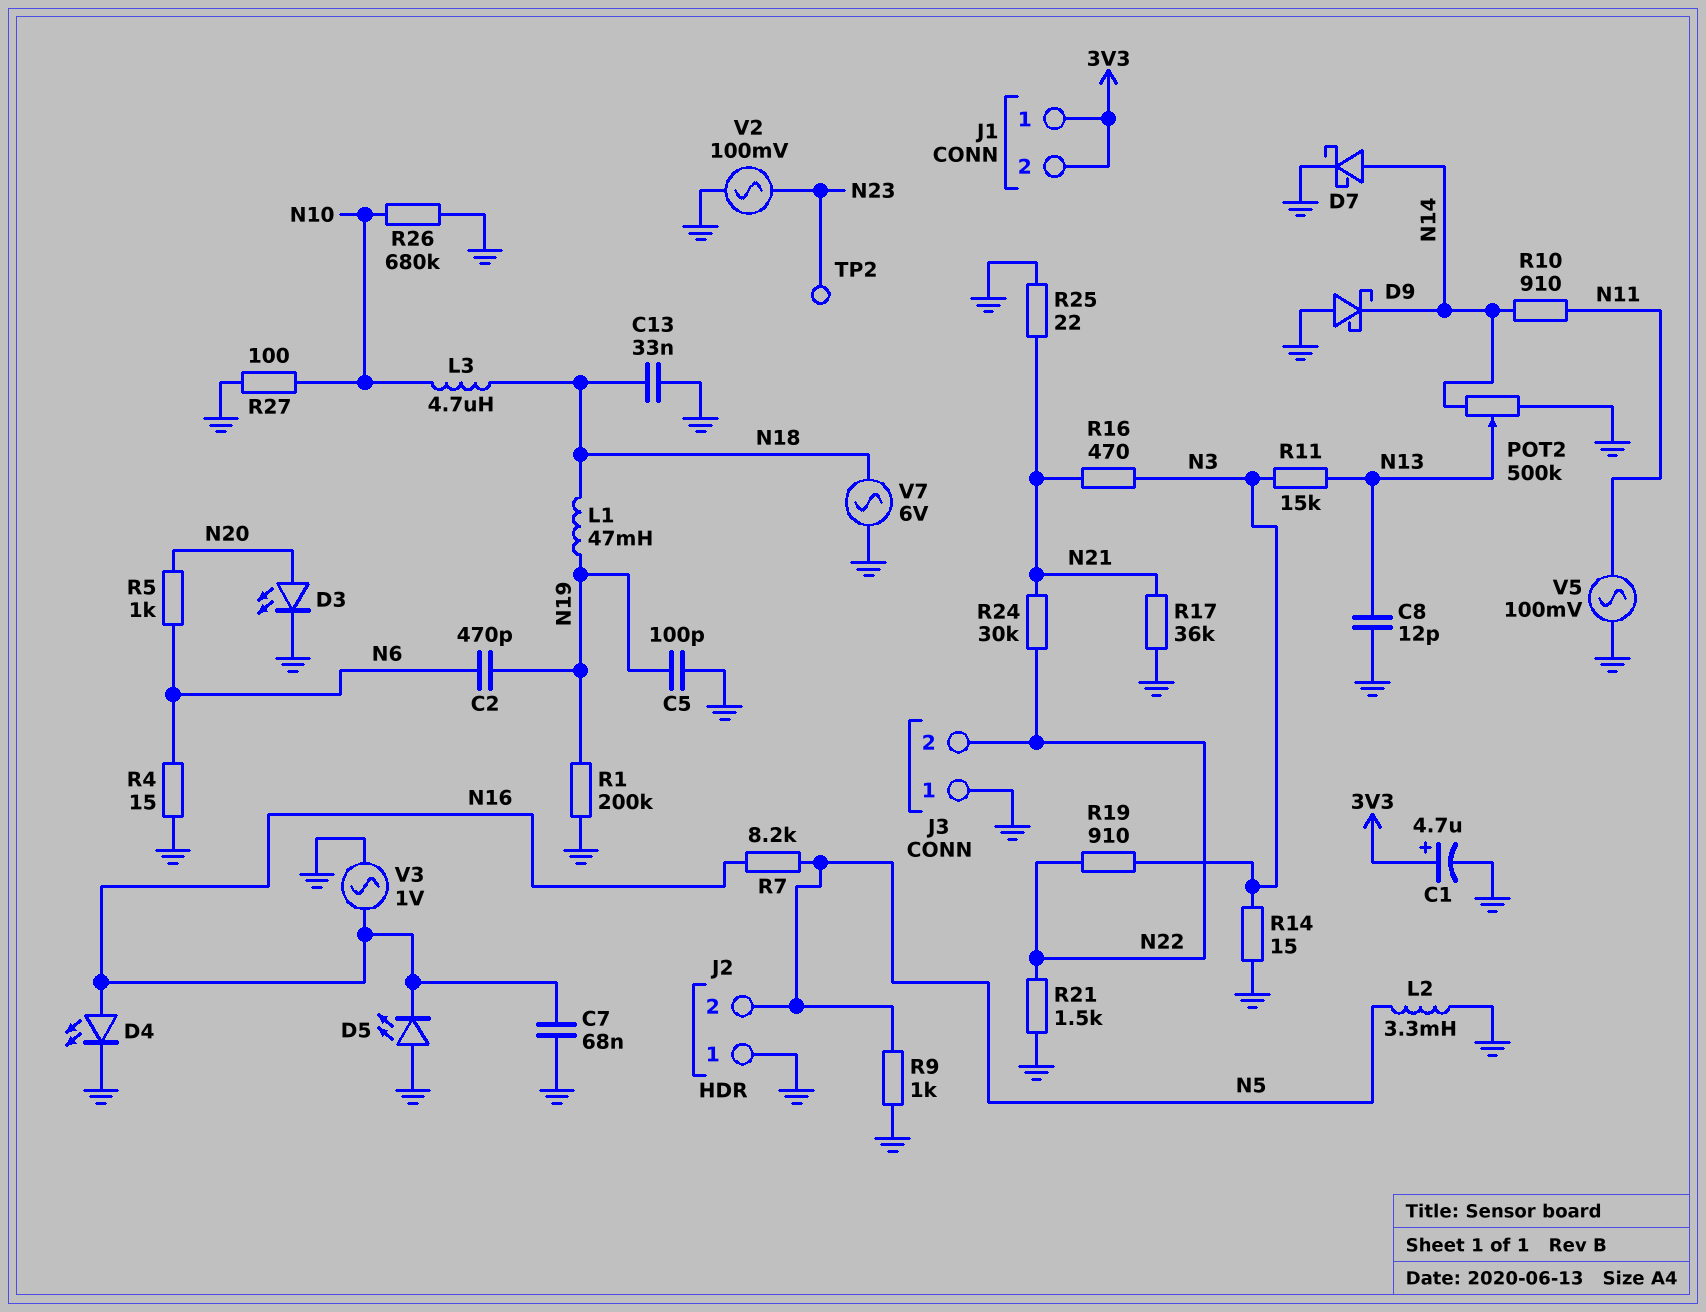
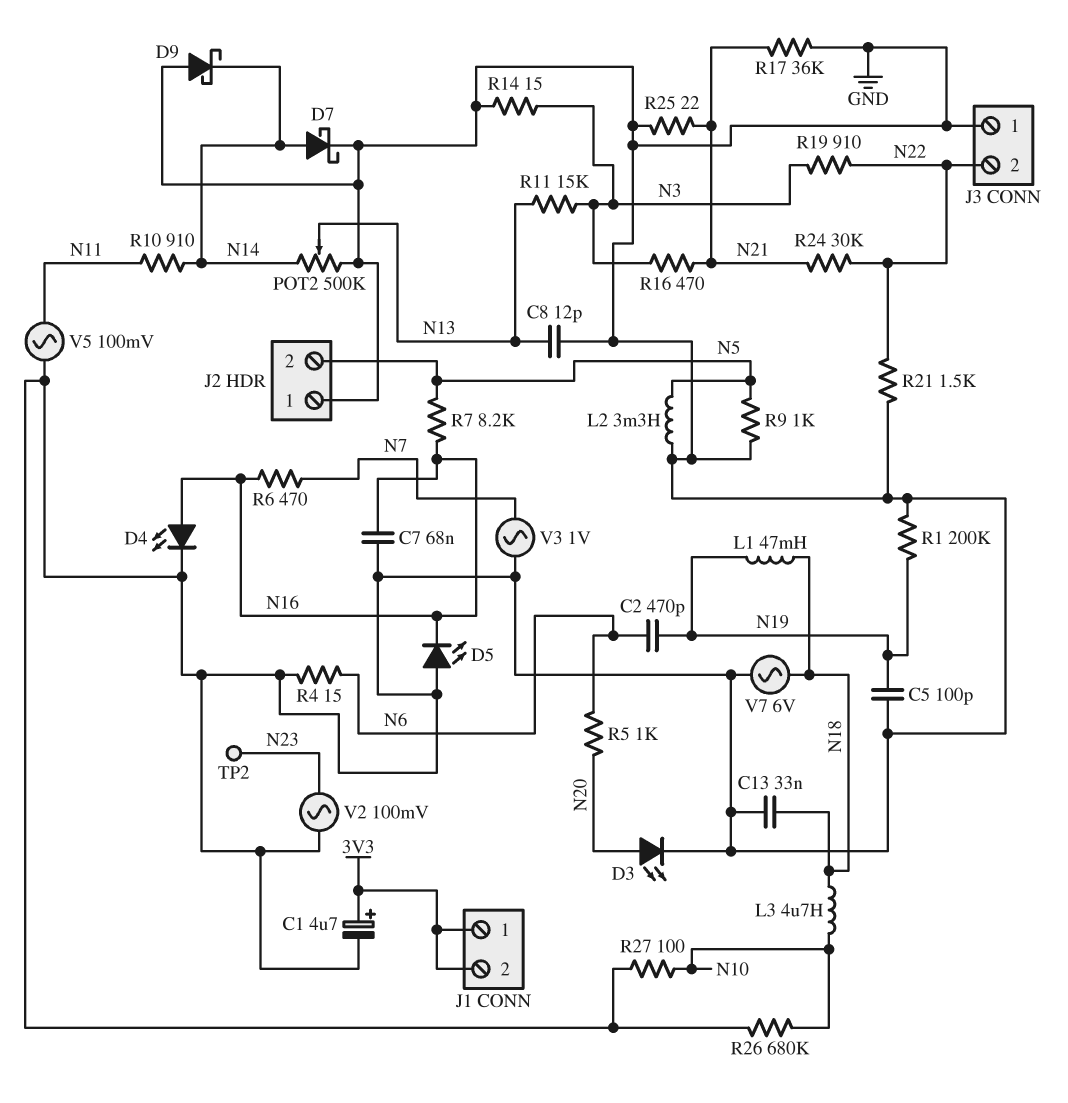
R6: none -> 470 (N7, N16)
V3: AC 1V (GND, N16) -> AC 1V (GND, N7)

